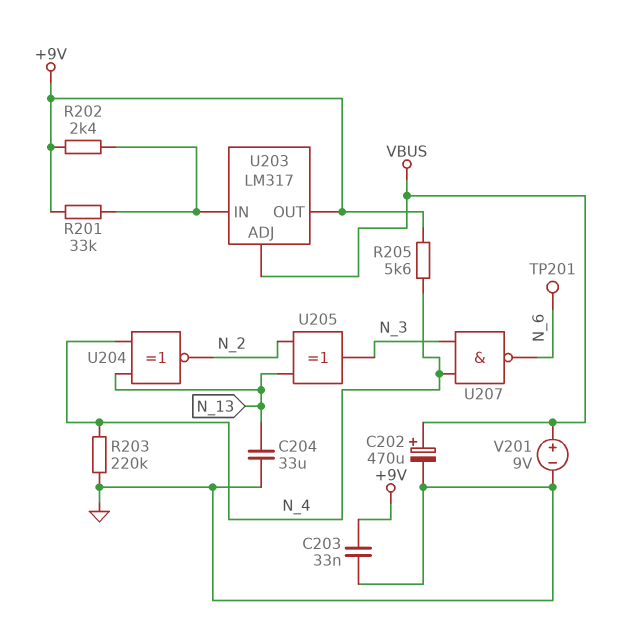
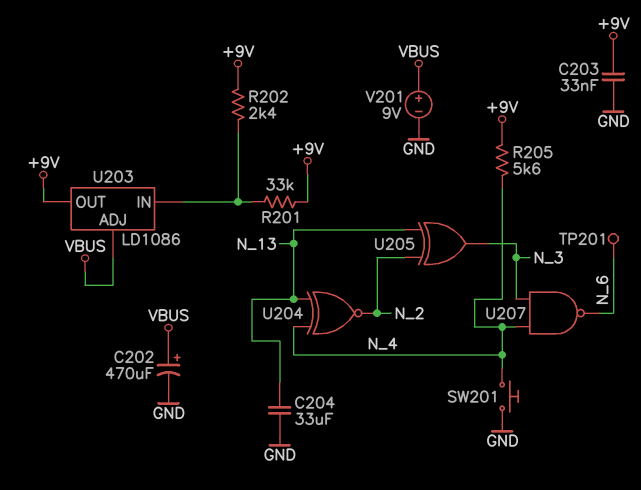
R203: 220k (GND, N_4) -> none
SW201: none -> button (GND, N_4)
U203: LM317 -> LD1086

